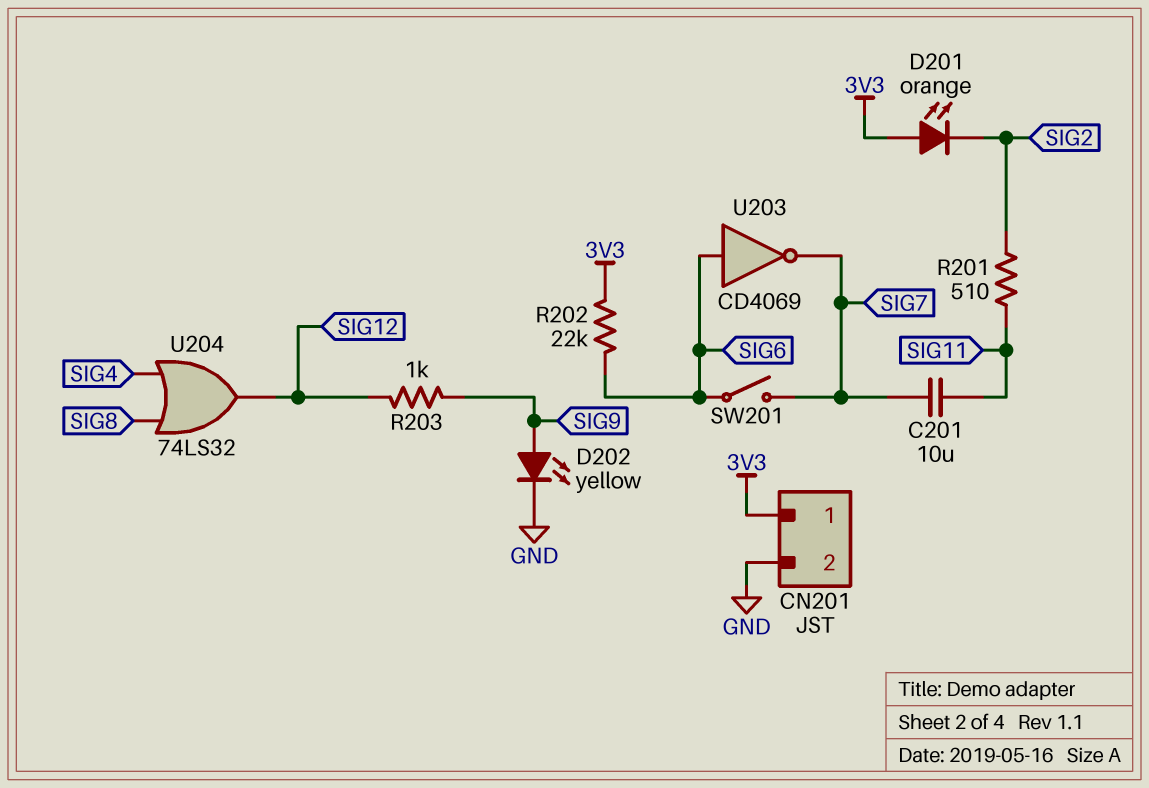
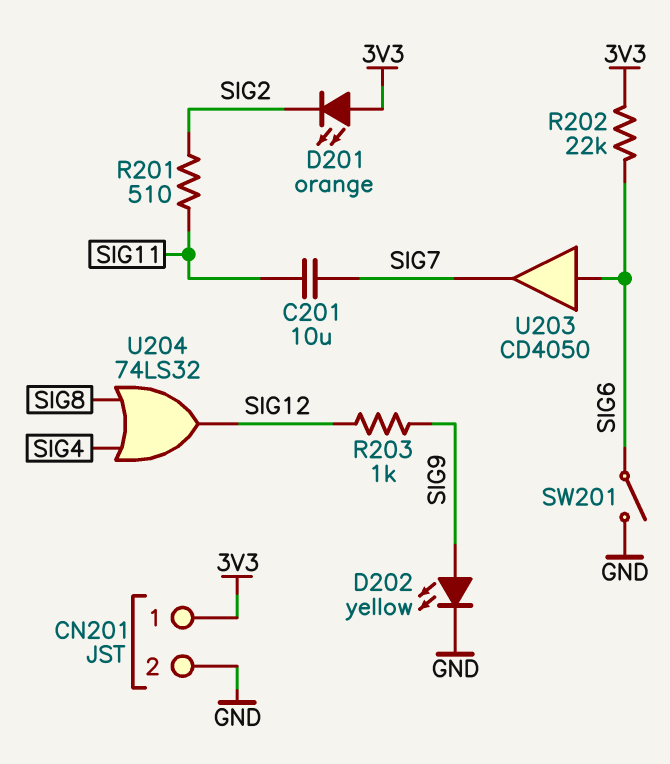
SW201: switch (SIG6, SIG7) -> switch (GND, SIG6)
U203: NOT CD4069 (in SIG6, out SIG7) -> buffer CD4050 (in SIG6, out SIG7)

